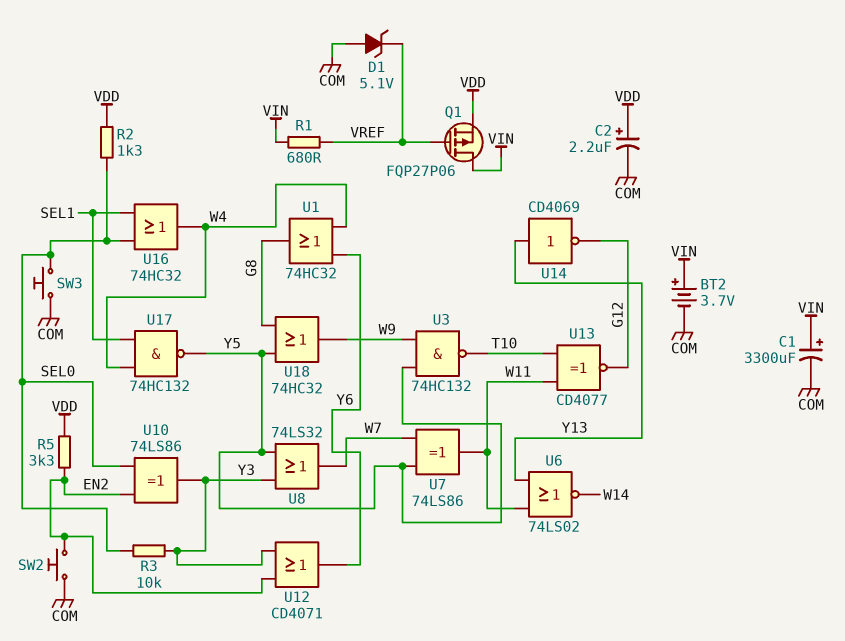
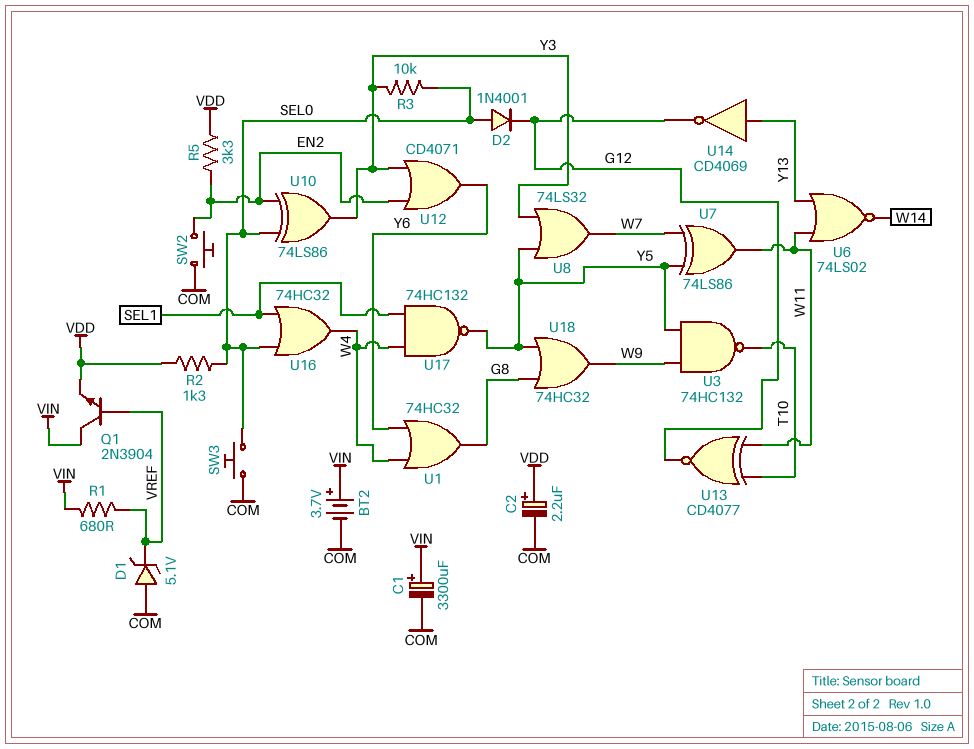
D2: none -> diode 1N4001 (A SEL0, K G12)
Q1: PMOS FQP27P06 (G VREF, D VIN, S VDD) -> NPN 2N3904 (B VREF, C VIN, E VDD)

